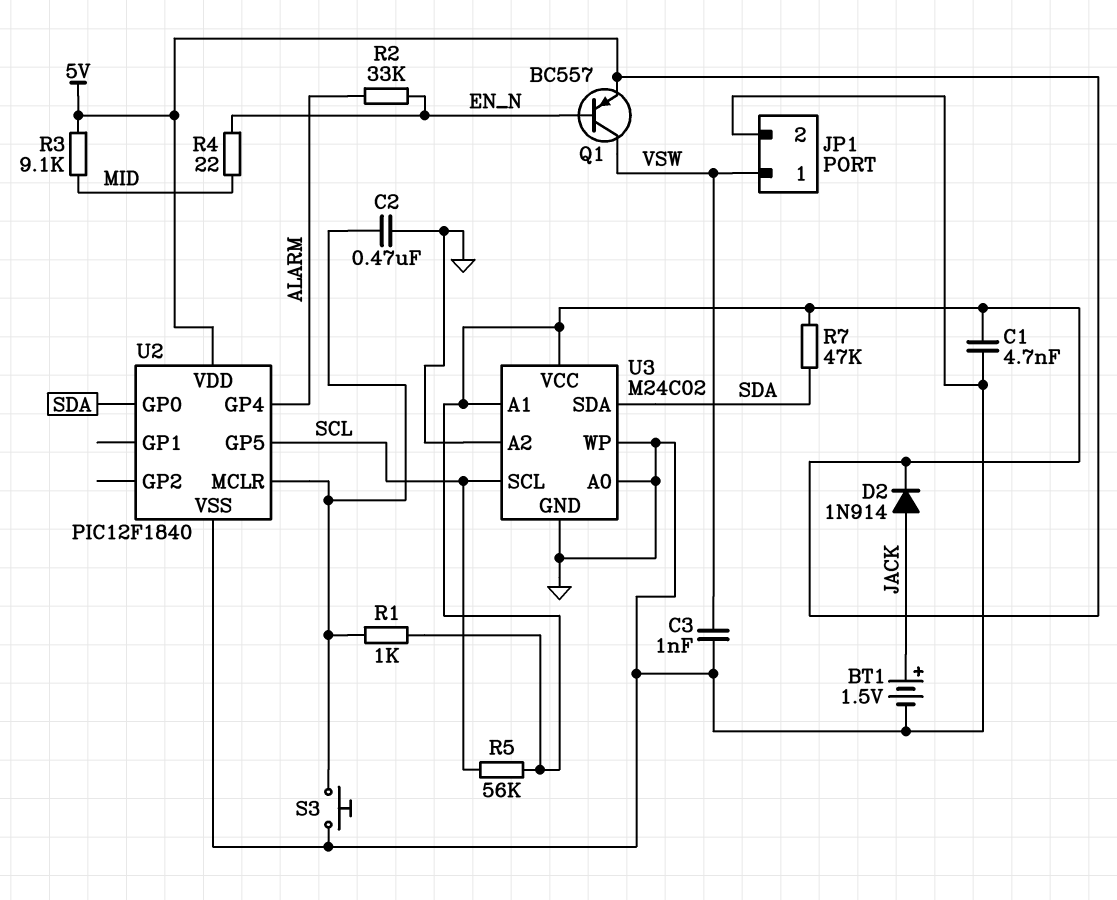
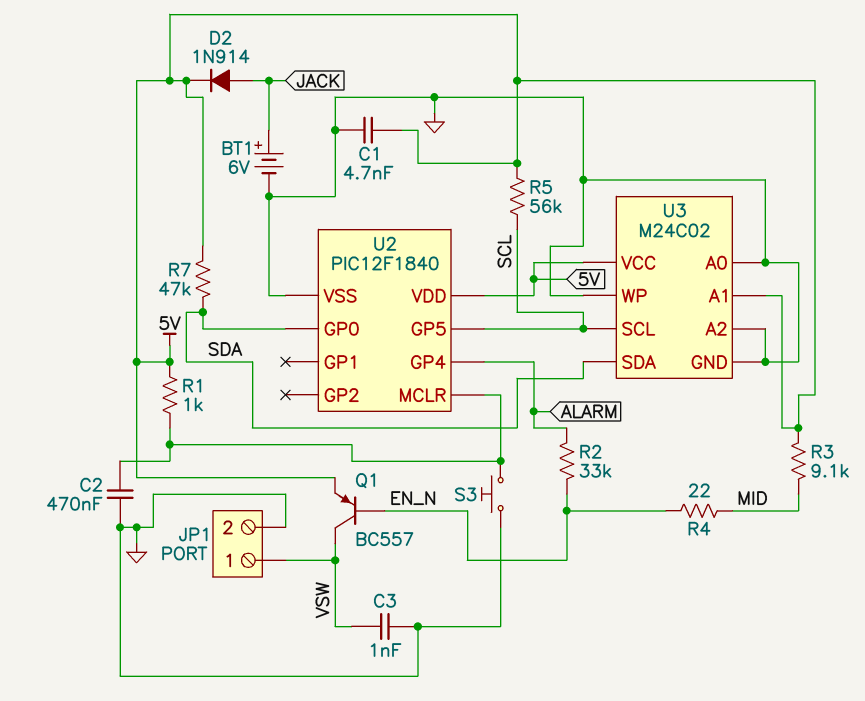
BT1: 1.5V (plus JACK, minus GND) -> 6V (plus JACK, minus GND)

